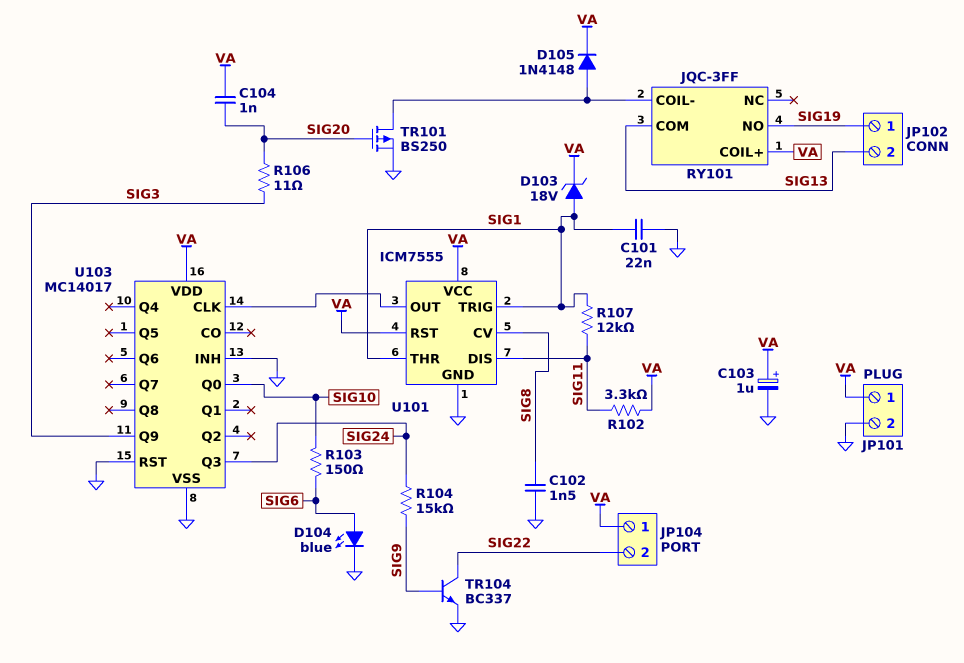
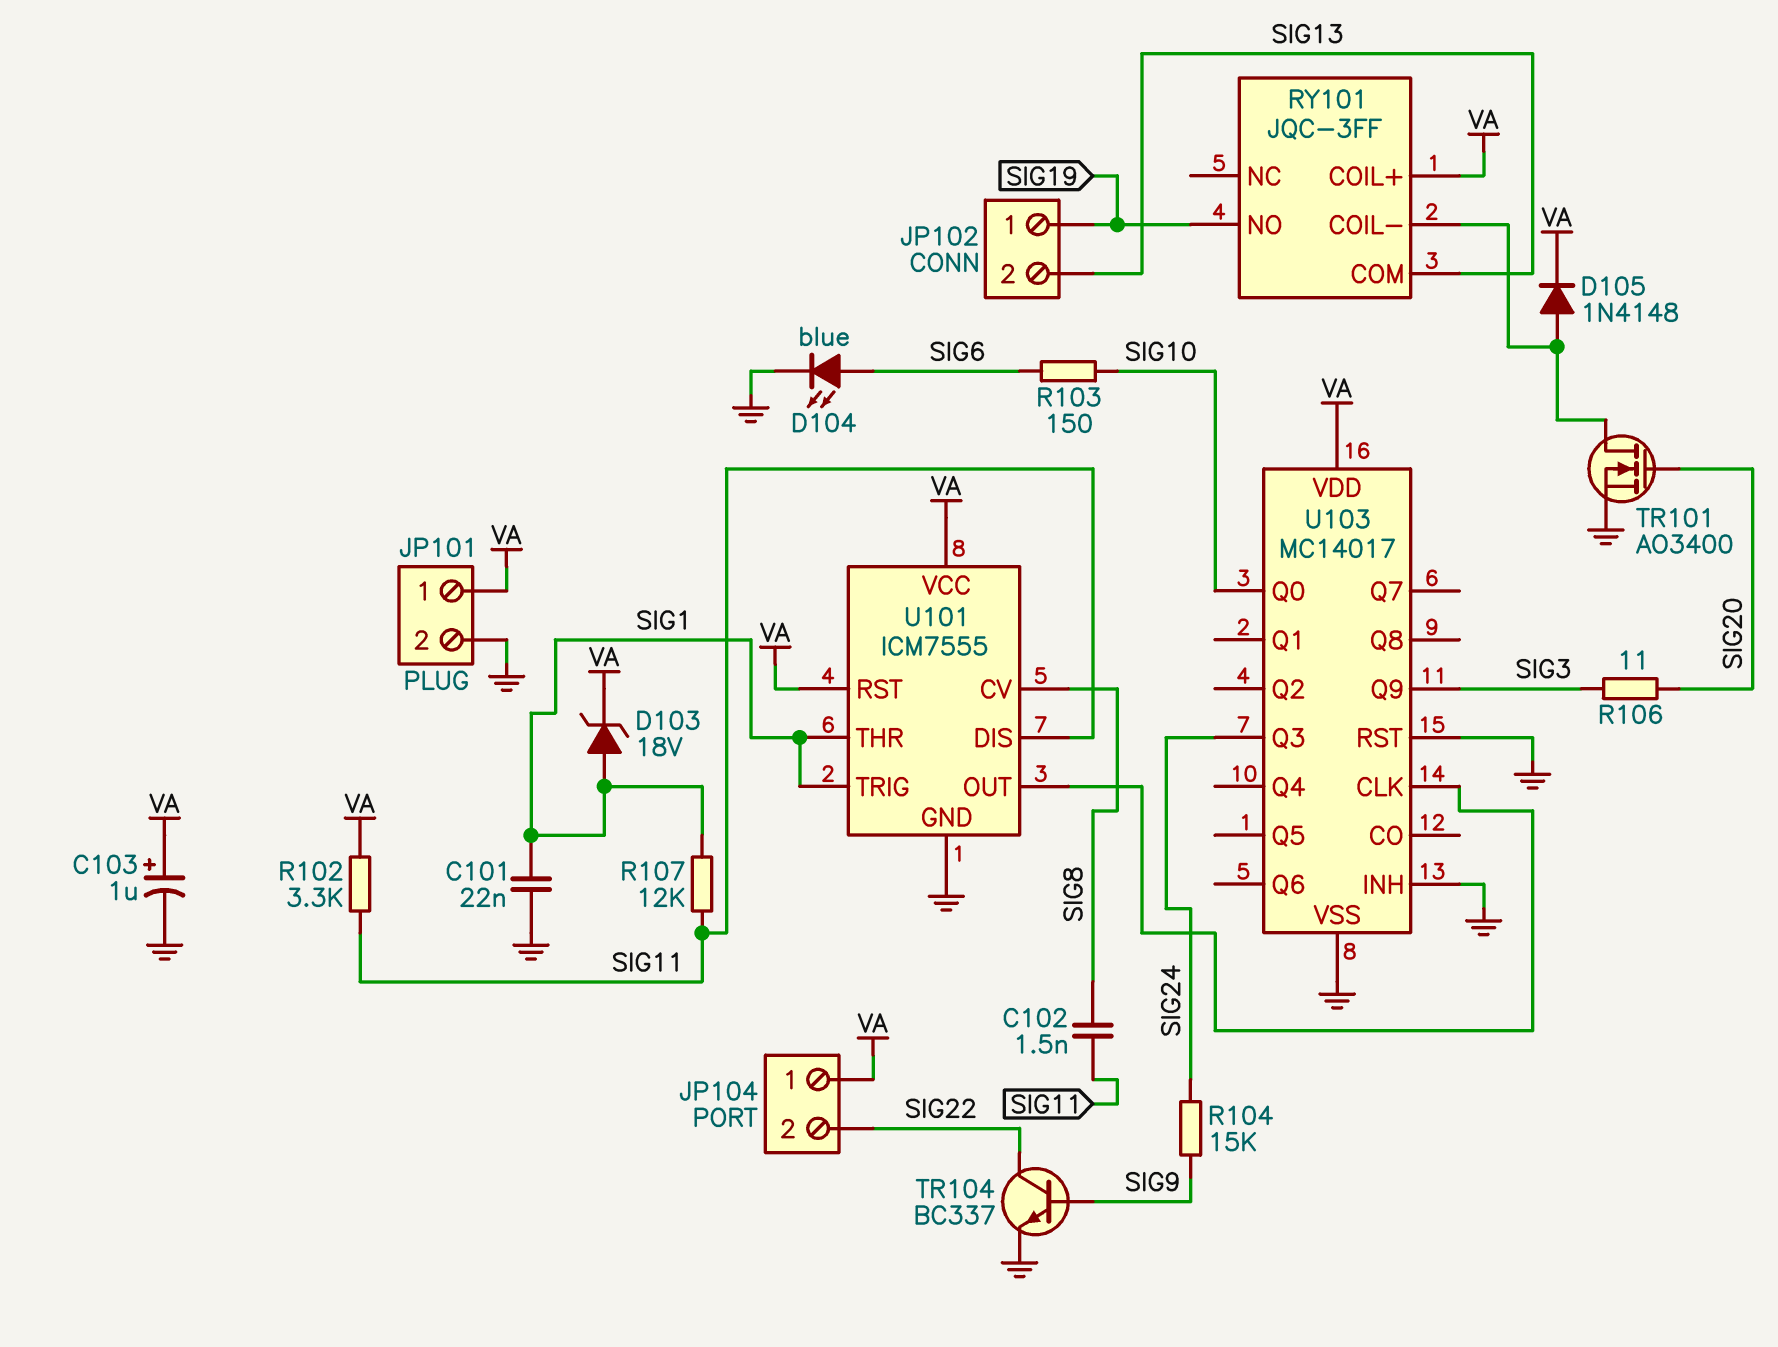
C102: 1.5nF (GND, SIG8) -> 1.5nF (SIG8, SIG11)
C104: 1nF (SIG20, VA) -> none
TR101: PMOS BS250 (G SIG20, D RY101/COIL-, S GND) -> NMOS AO3400 (G SIG20, D RY101/COIL-, S GND)

